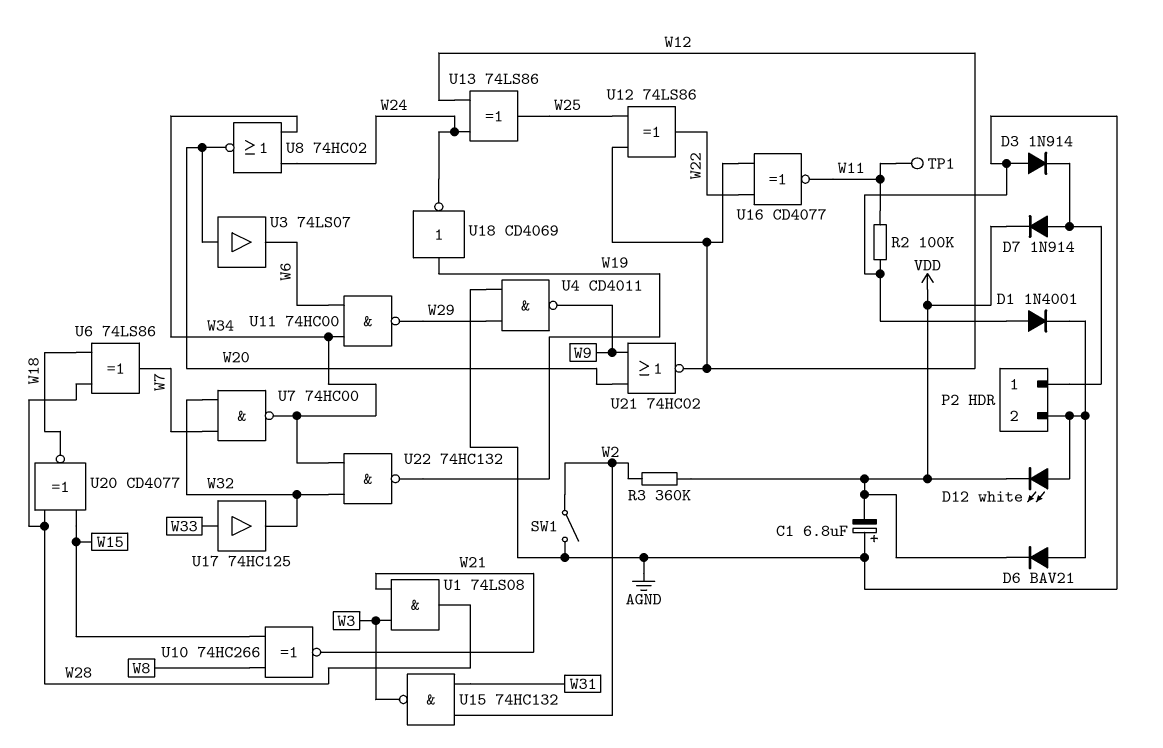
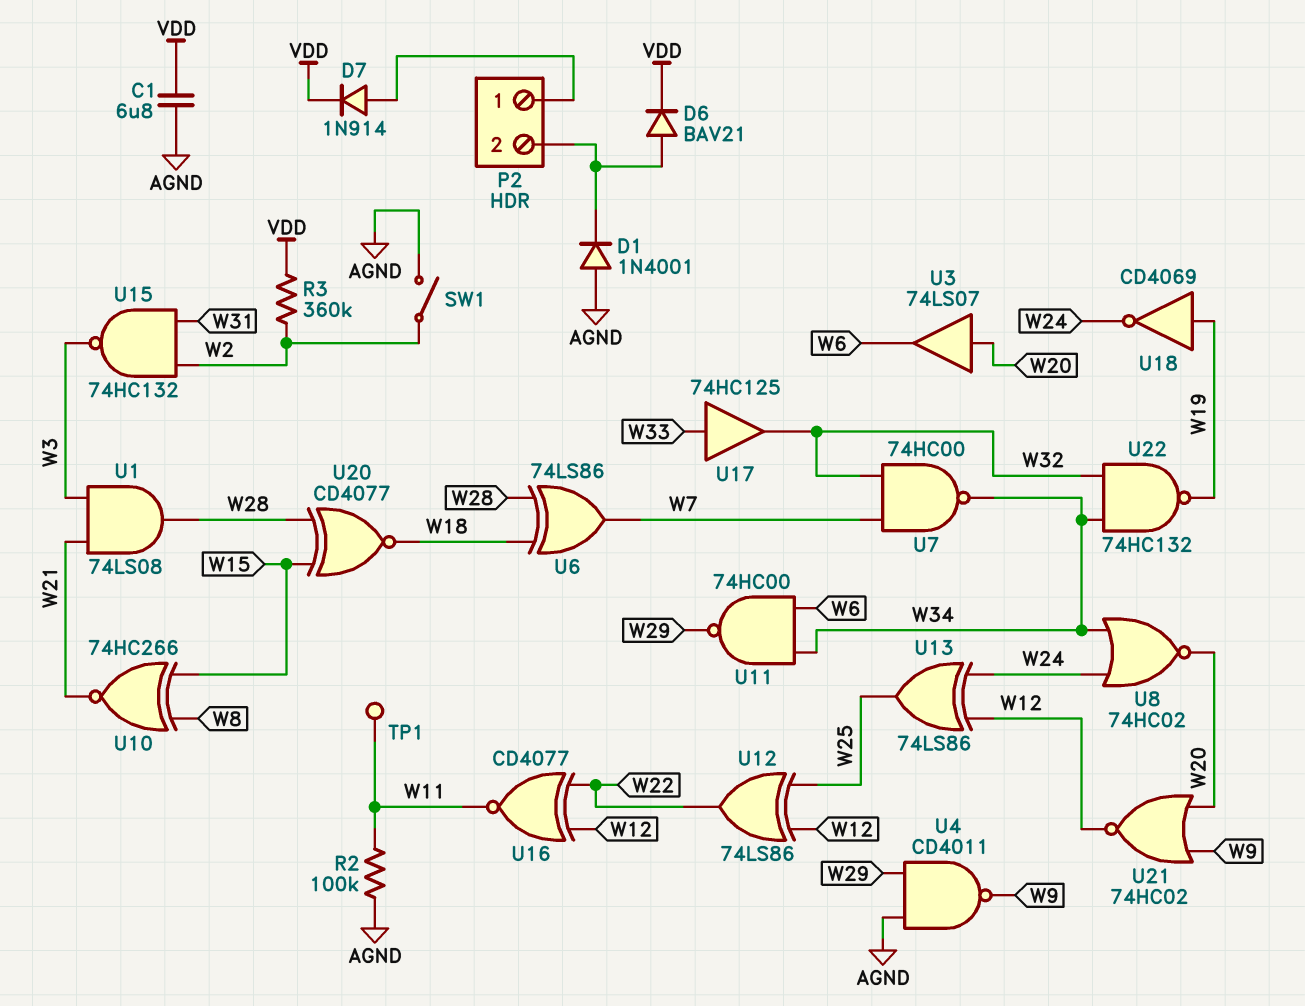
C1: 6.8uF (plus AGND, minus VDD) -> 6.8uF (AGND, VDD)
D3: diode 1N914 (A AGND, K P2/1) -> none
D12: LED white (A P2/2, K VDD) -> none

